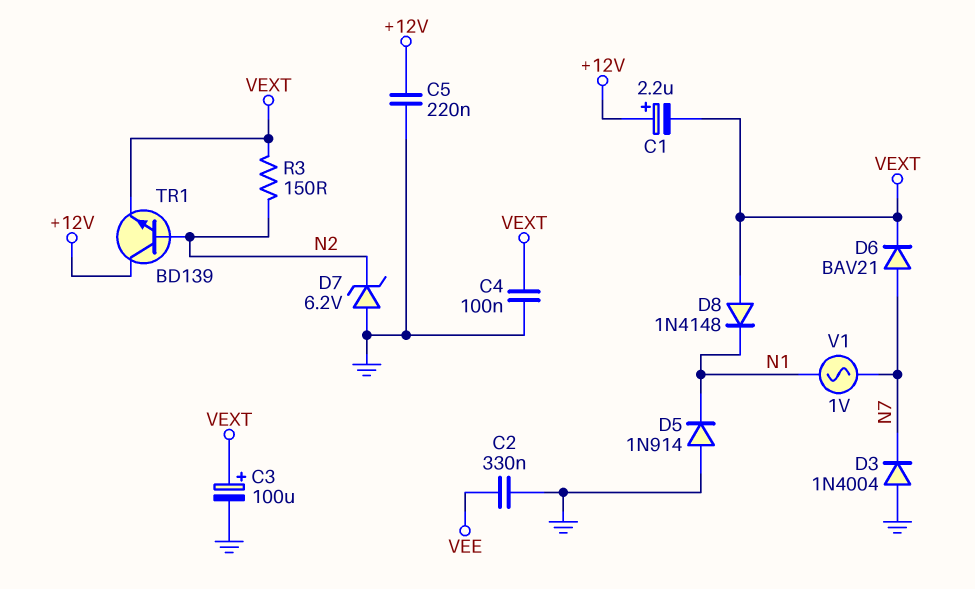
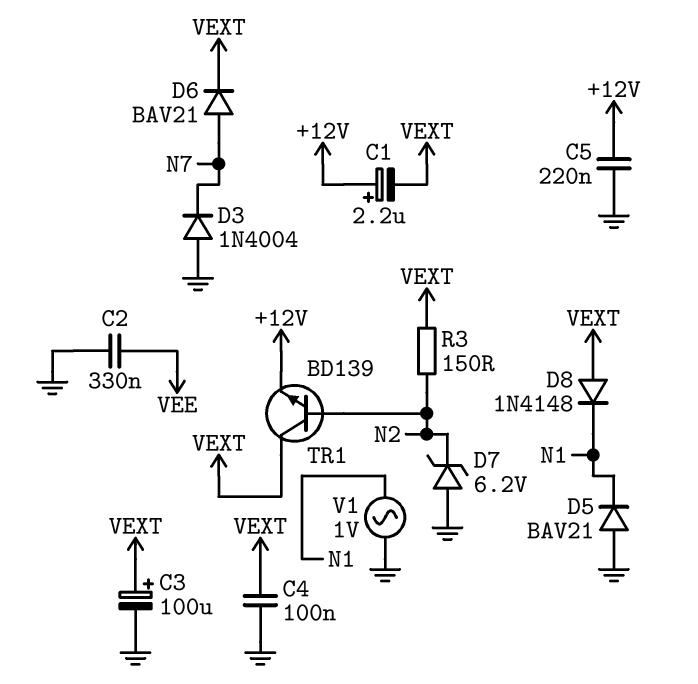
D5: diode 1N914 (A GND, K N1) -> diode BAV21 (A GND, K N1)
TR1: NPN BD139 (B N2, C +12V, E VEXT) -> NPN BD139 (B N2, C VEXT, E +12V)
V1: AC 1V (N1, N7) -> AC 1V (GND, N1)

